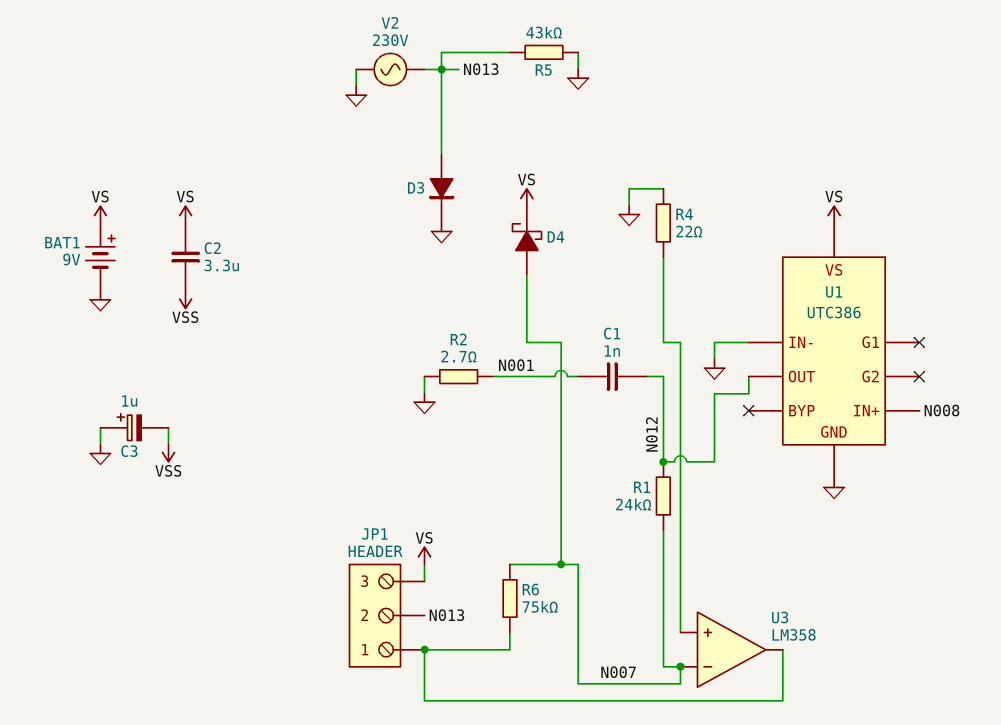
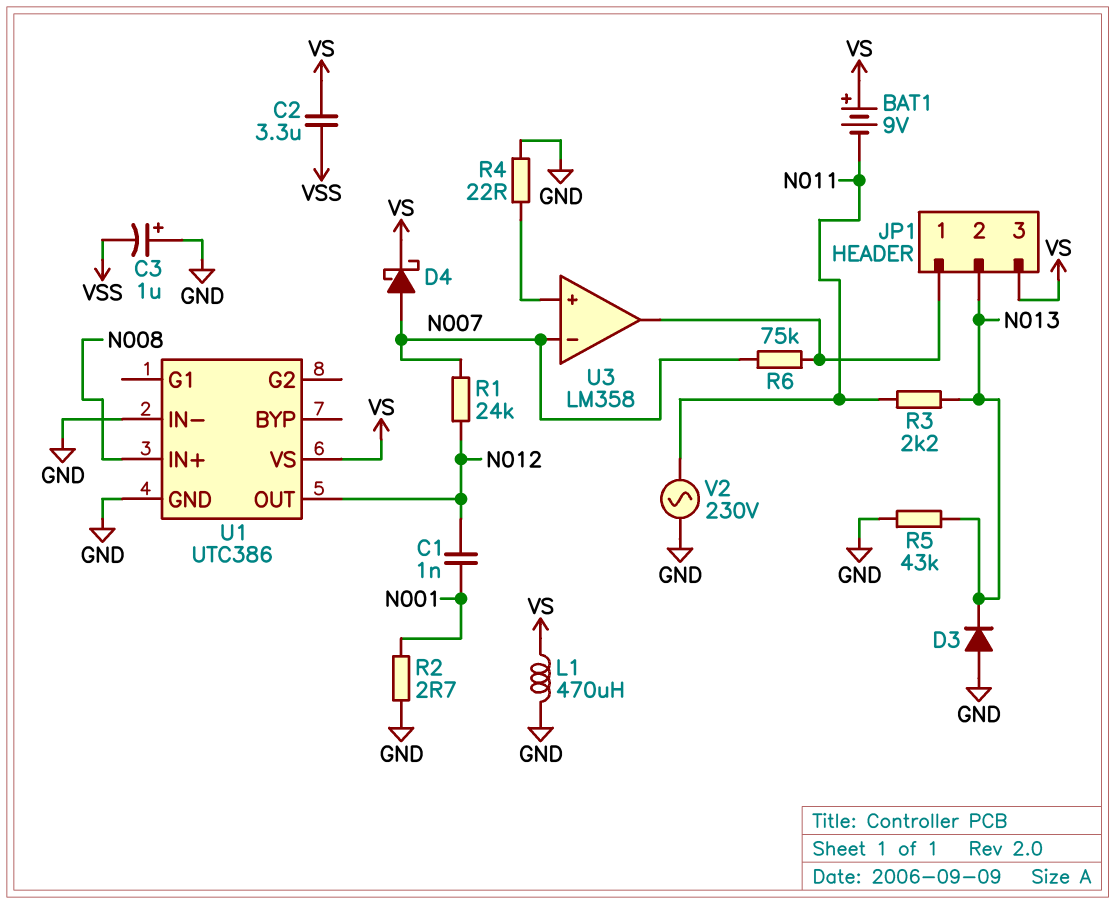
BAT1: 9V (plus VS, minus GND) -> 9V (plus VS, minus N011)
D3: diode (A N013, K GND) -> diode (A GND, K N013)
L1: none -> 470uH (GND, VS)
R3: none -> 2.2k (N011, N013)
V2: AC 230V (GND, N013) -> AC 230V (GND, N011)

